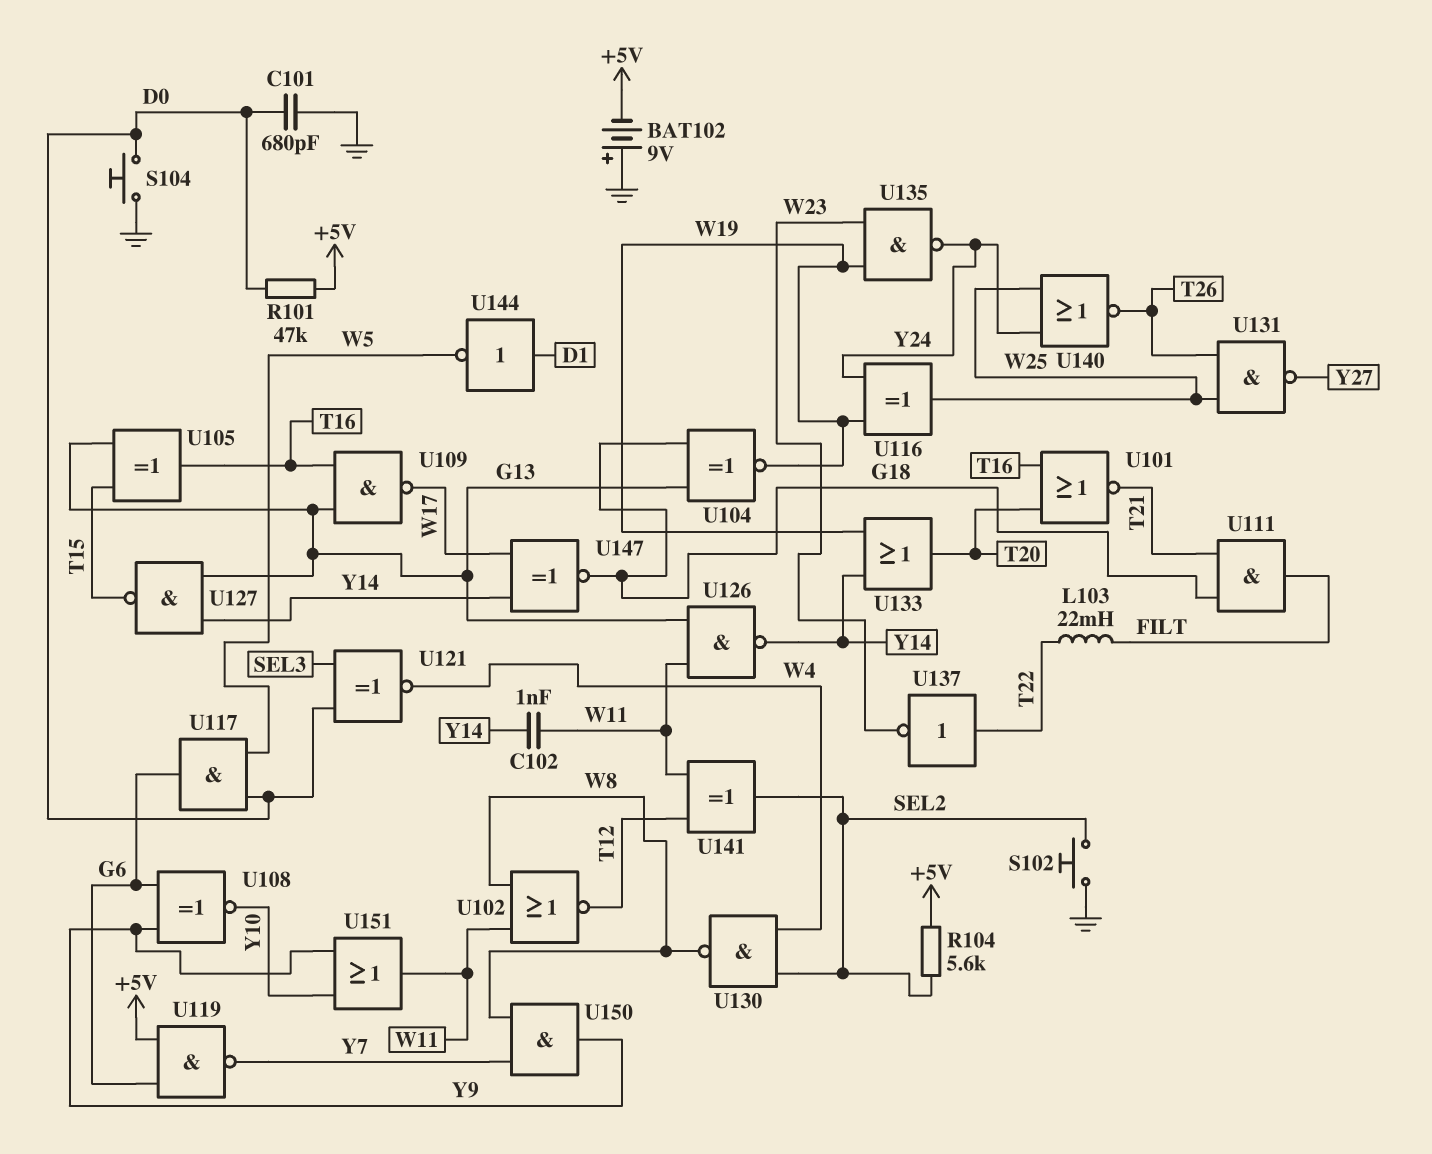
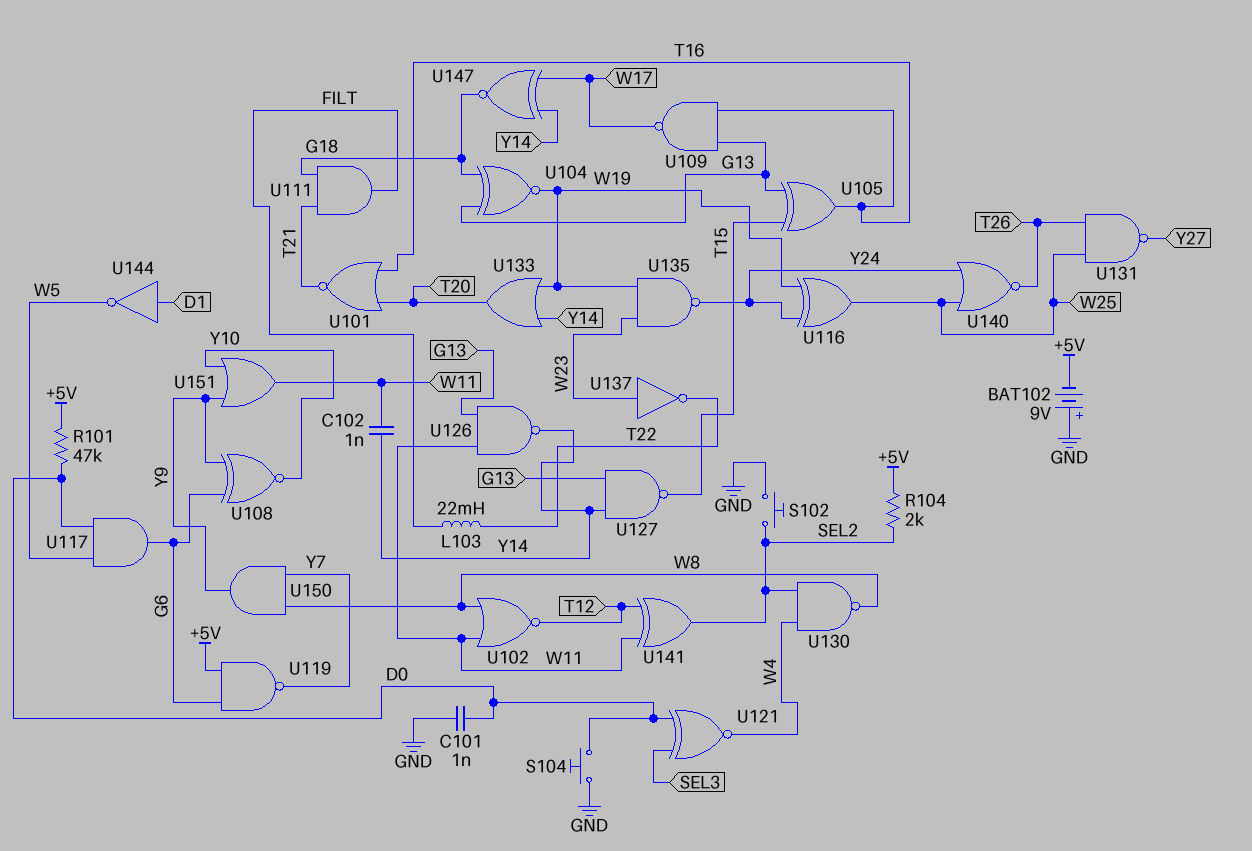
C101: 680pF (D0, GND) -> 1nF (D0, GND)
R104: 5.6k (+5V, SEL2) -> 2k (+5V, SEL2)
U137: NOT (in T22, out W23) -> NOT (in W23, out T22)

